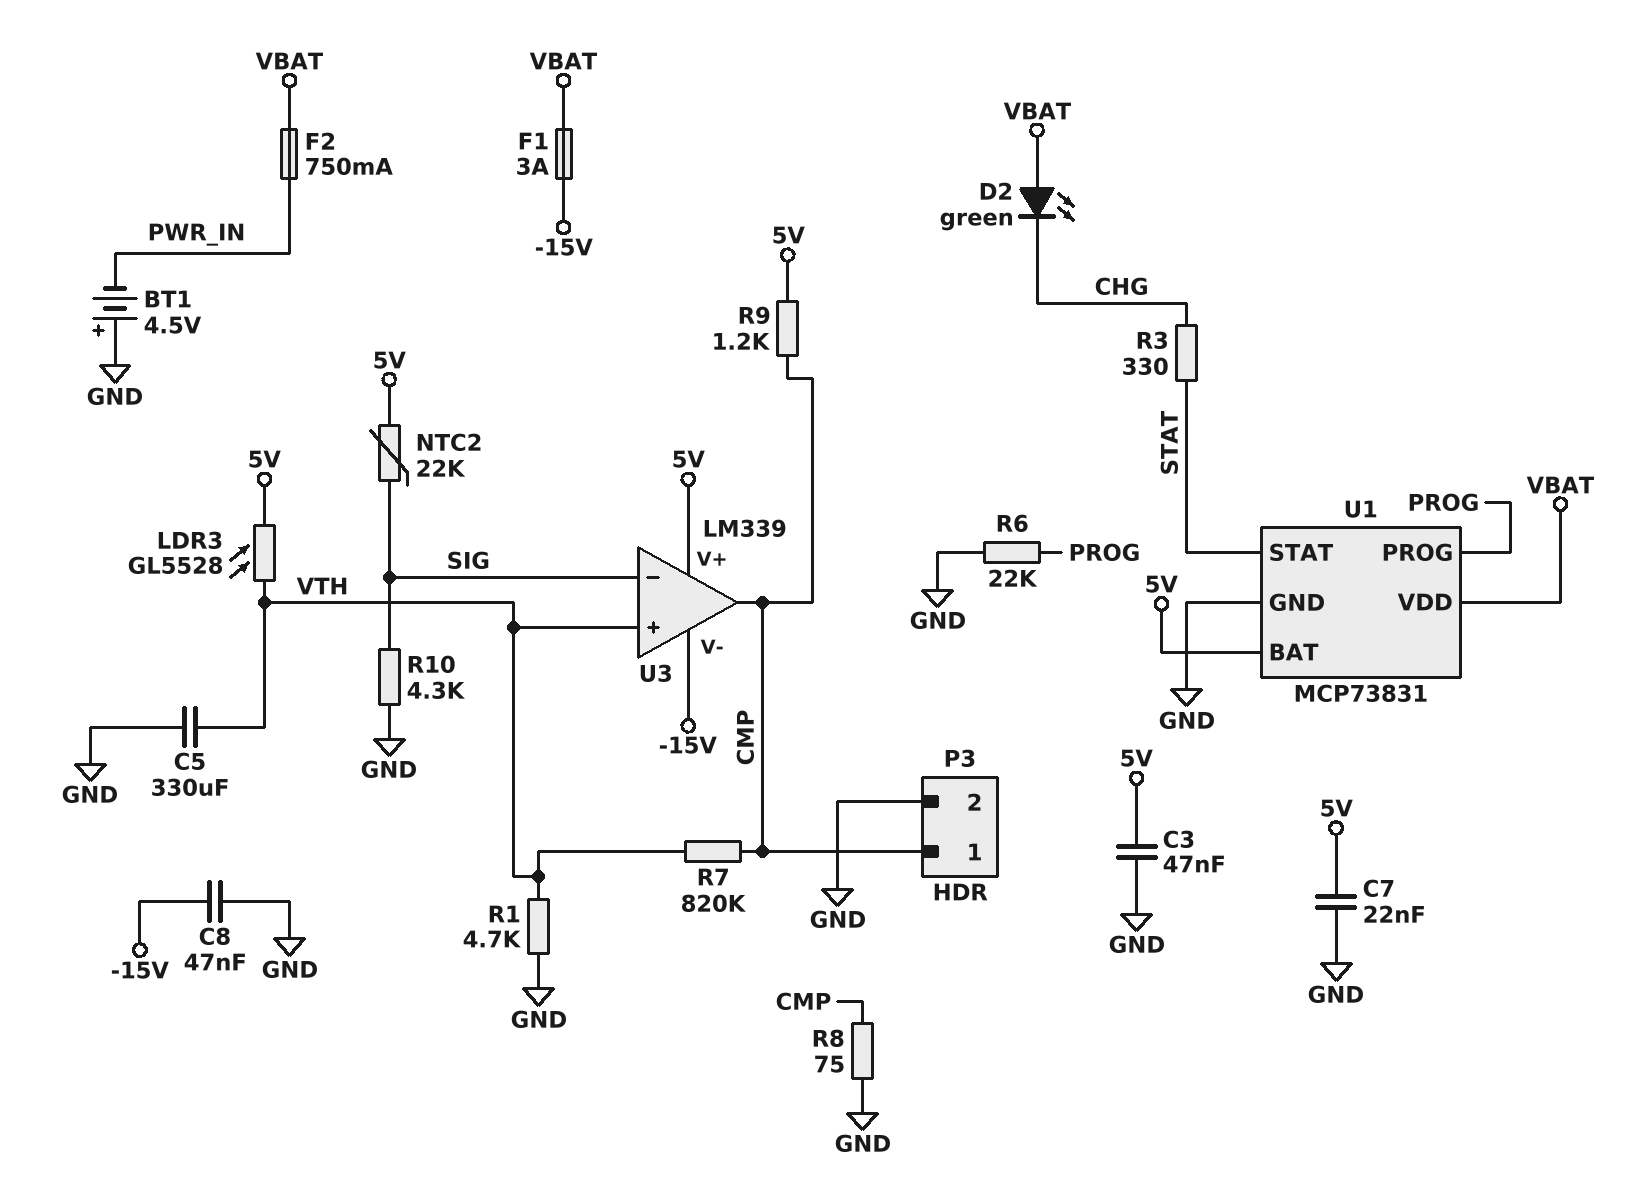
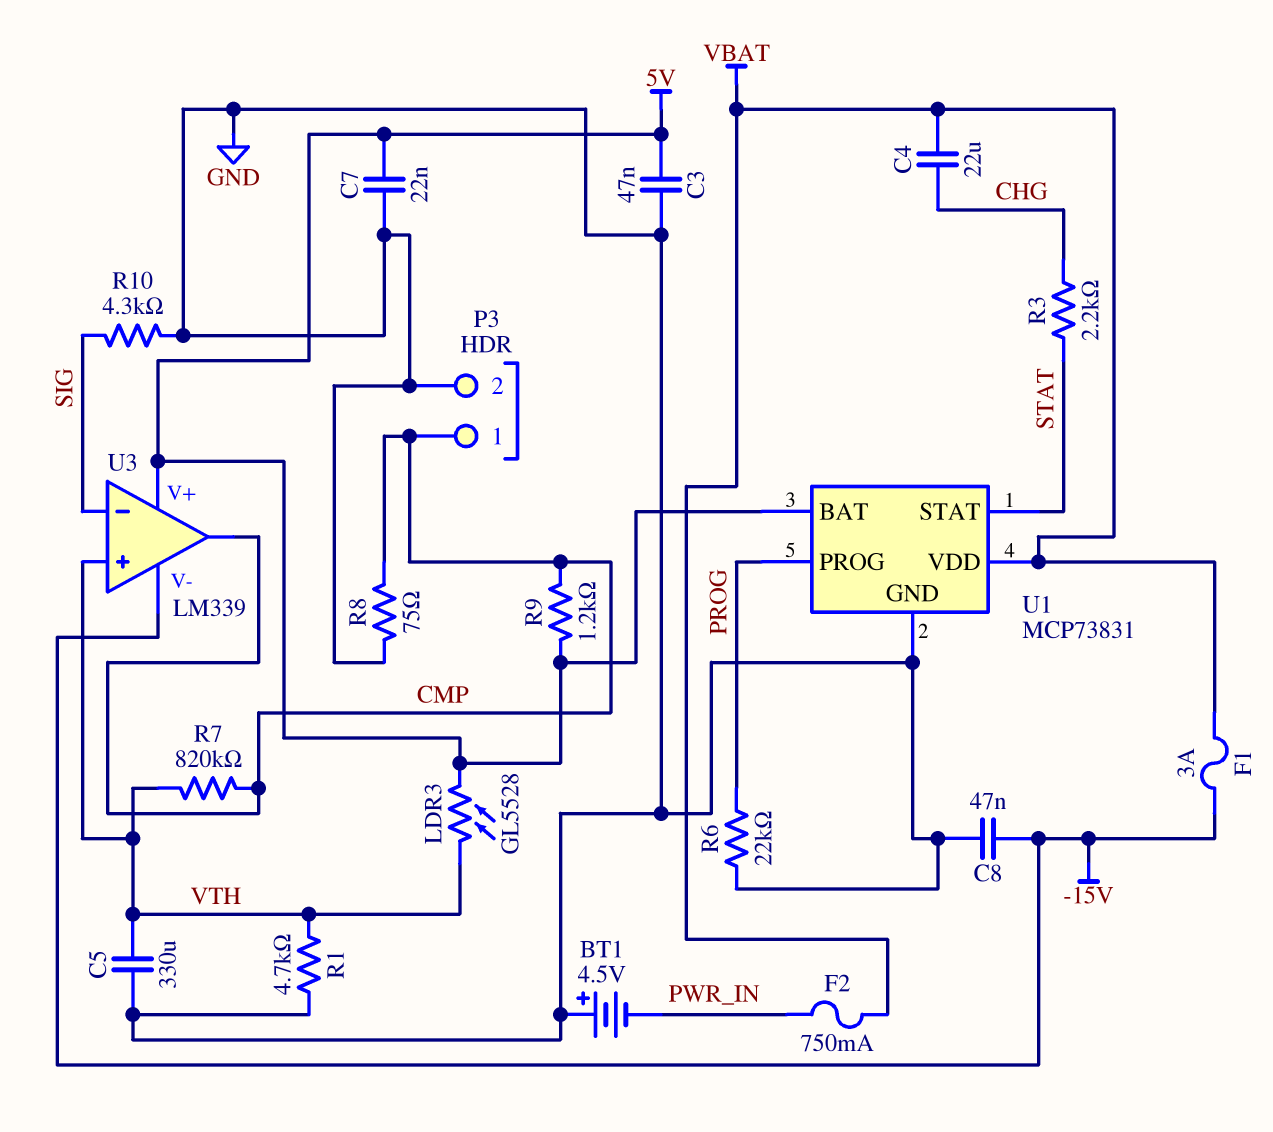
C4: none -> 22uF (CHG, VBAT)
D2: LED green (A VBAT, K CHG) -> none
NTC2: 22k (5V, SIG) -> none
R3: 330 (CHG, STAT) -> 2.2k (CHG, STAT)

